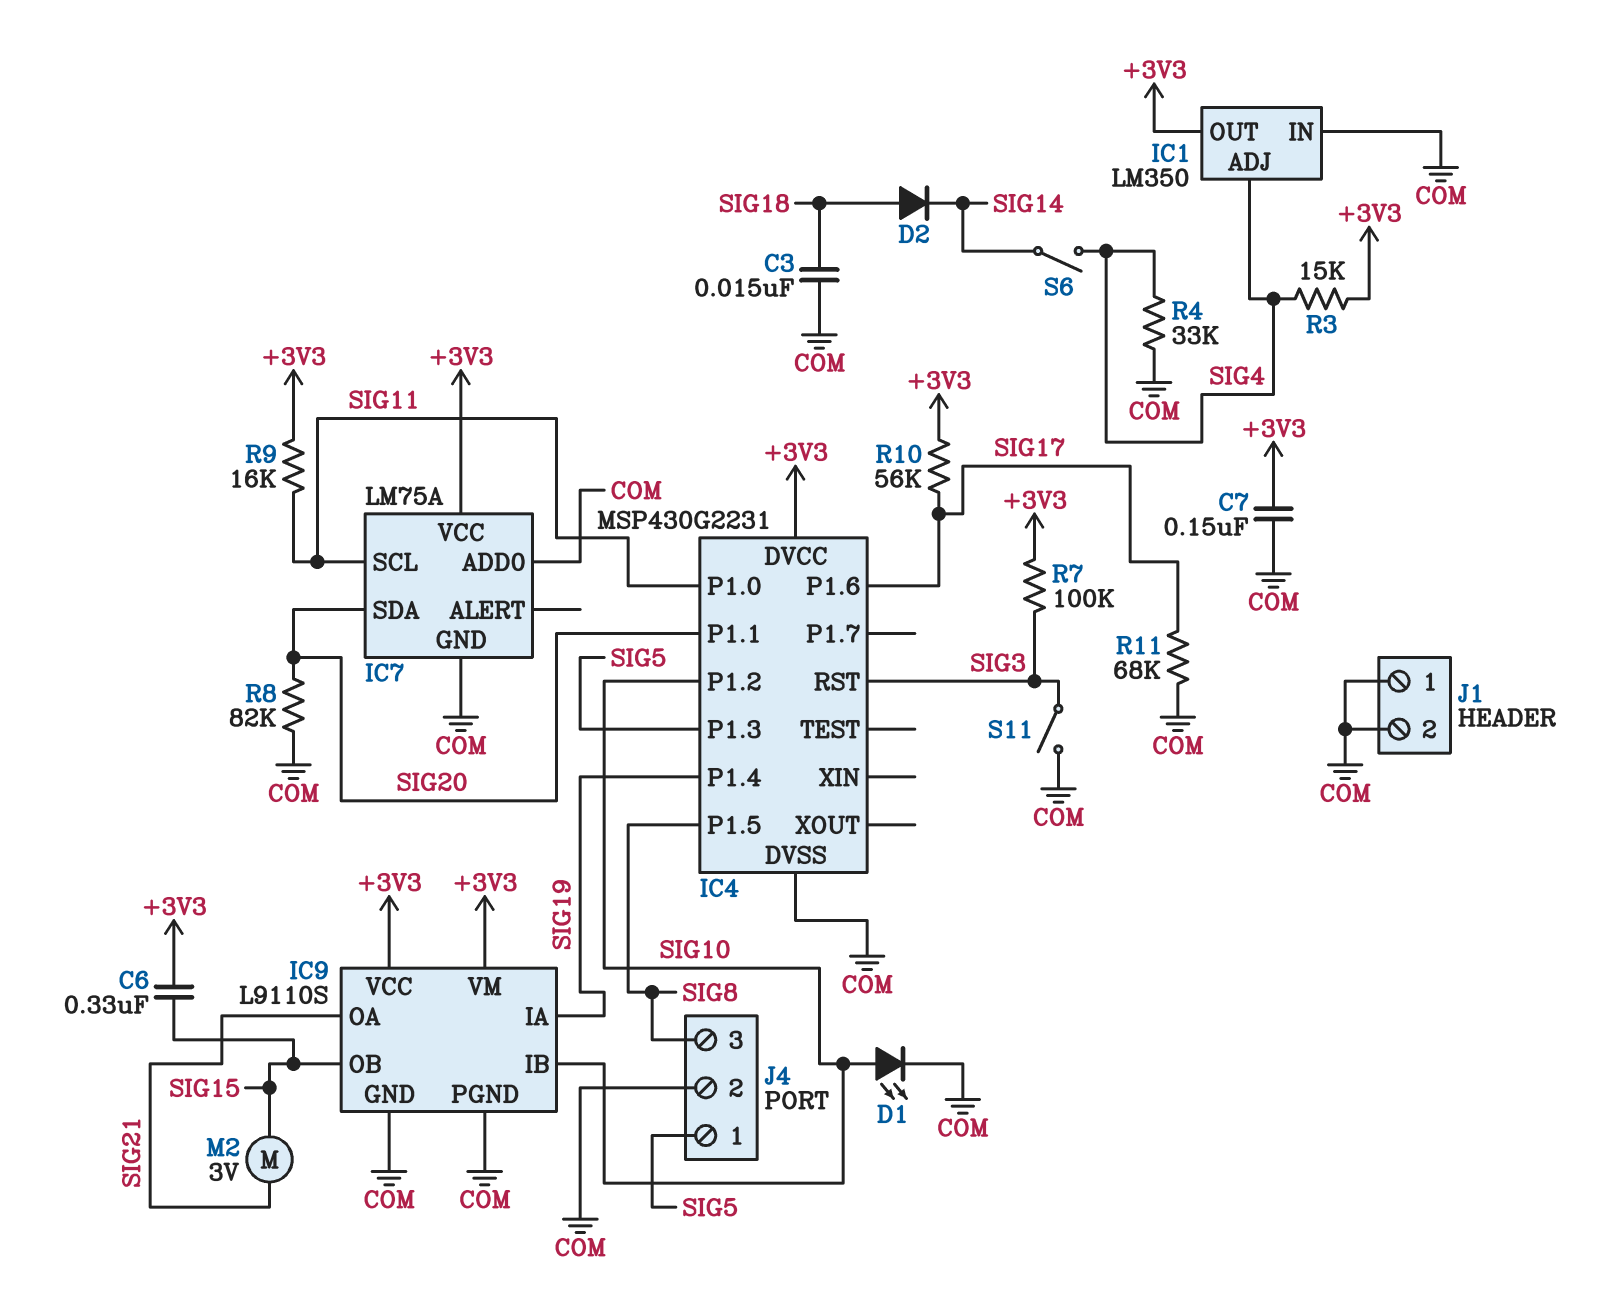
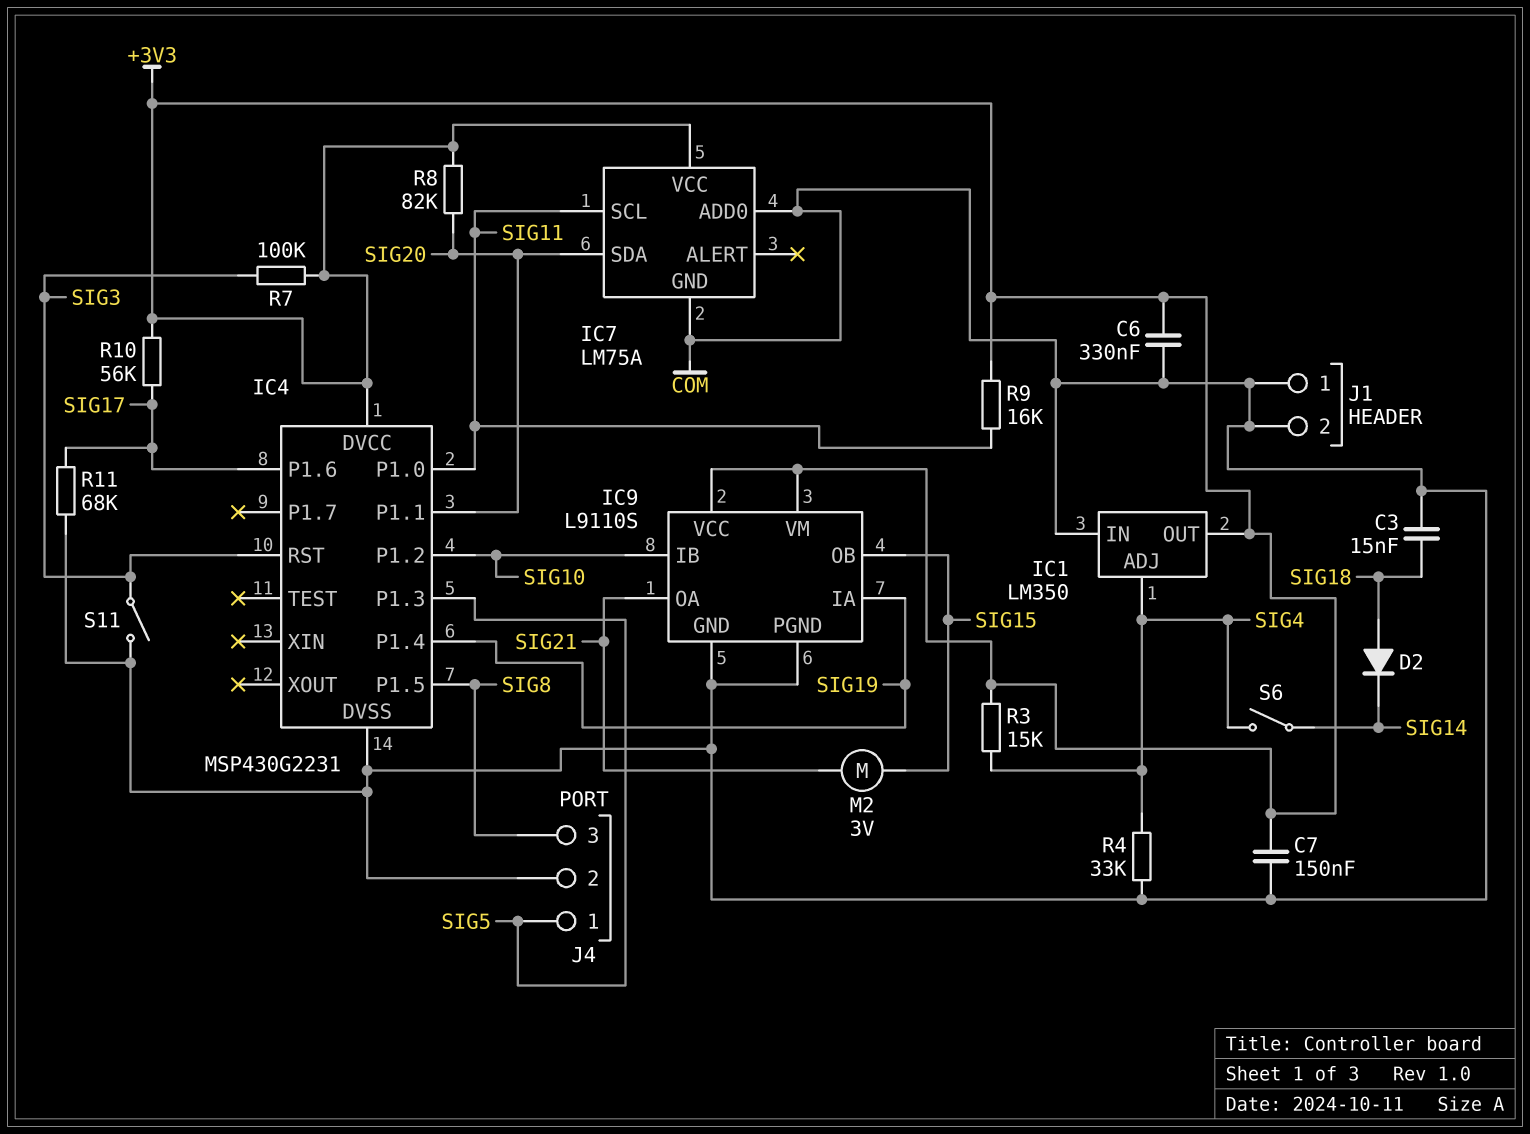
C6: 330nF (+3V3, SIG15) -> 330nF (+3V3, COM)
D1: LED (A SIG10, K COM) -> none
R8: 82k (COM, SIG20) -> 82k (+3V3, SIG20)

